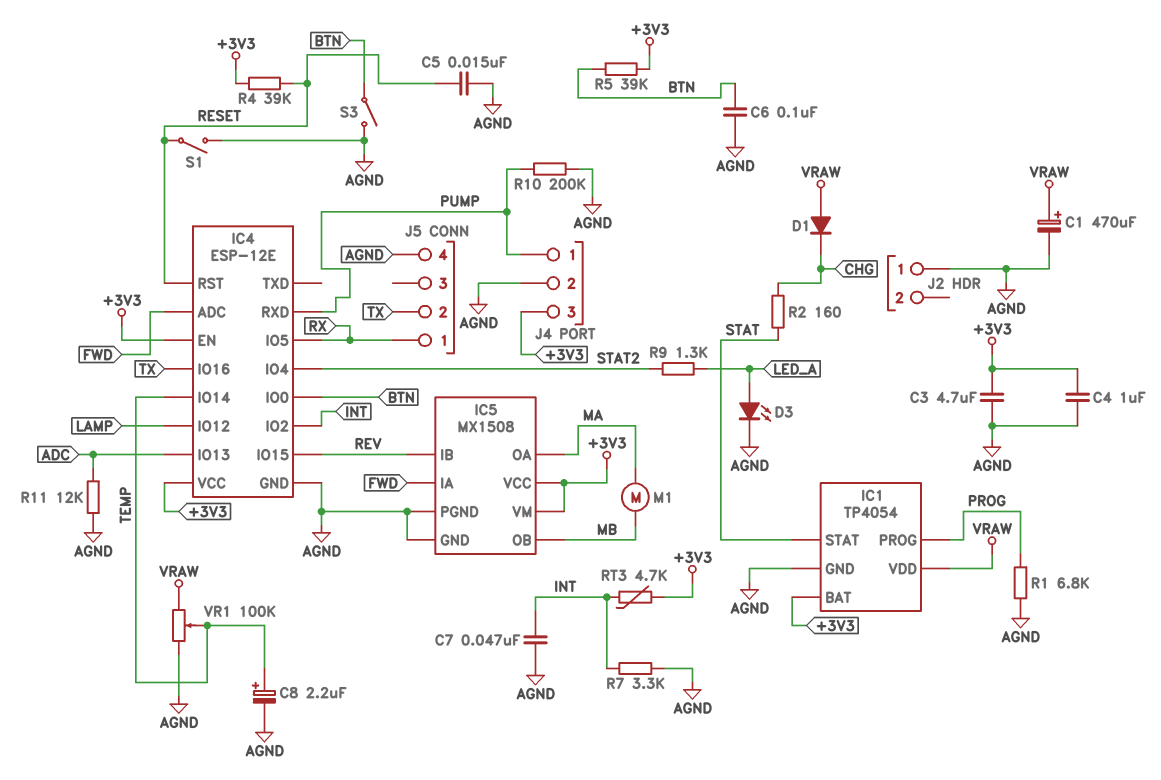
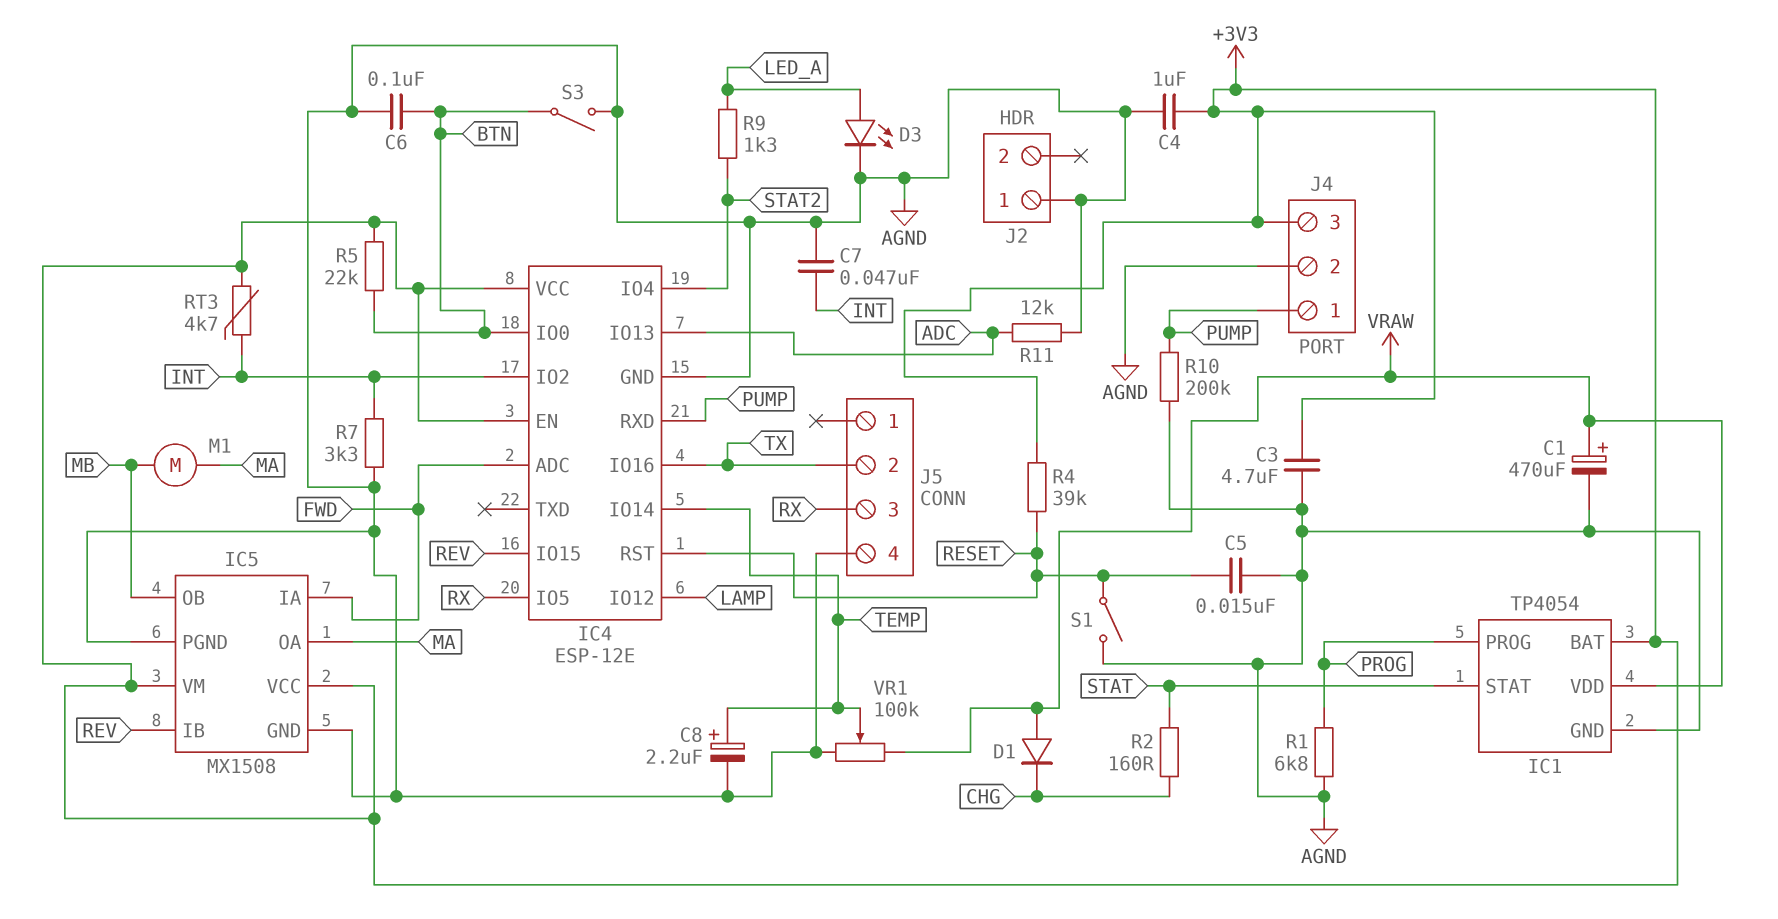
J5 pin 1: RX -> none
J5 pin 3: none -> RX
R5: 39k (+3V3, BTN) -> 22k (+3V3, BTN)

